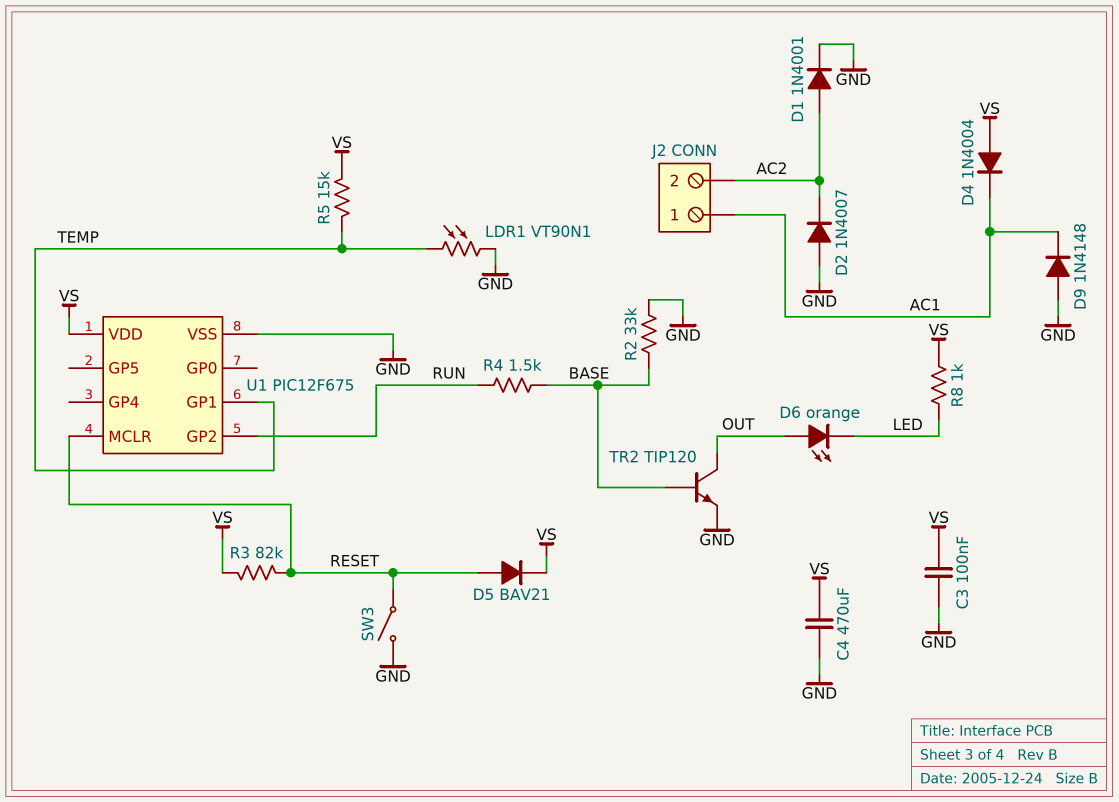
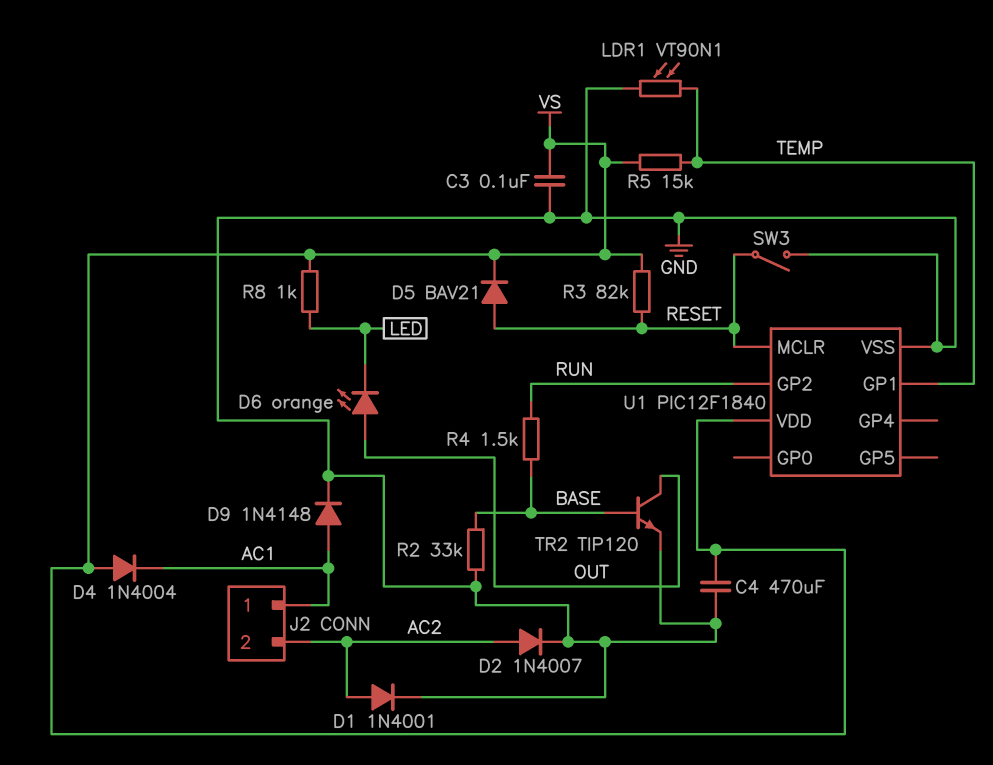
D2: diode 1N4007 (A GND, K AC2) -> diode 1N4007 (A AC2, K GND)
D9: diode 1N4148 (A GND, K AC1) -> diode 1N4148 (A AC1, K GND)
U1: PIC12F675 -> PIC12F1840

